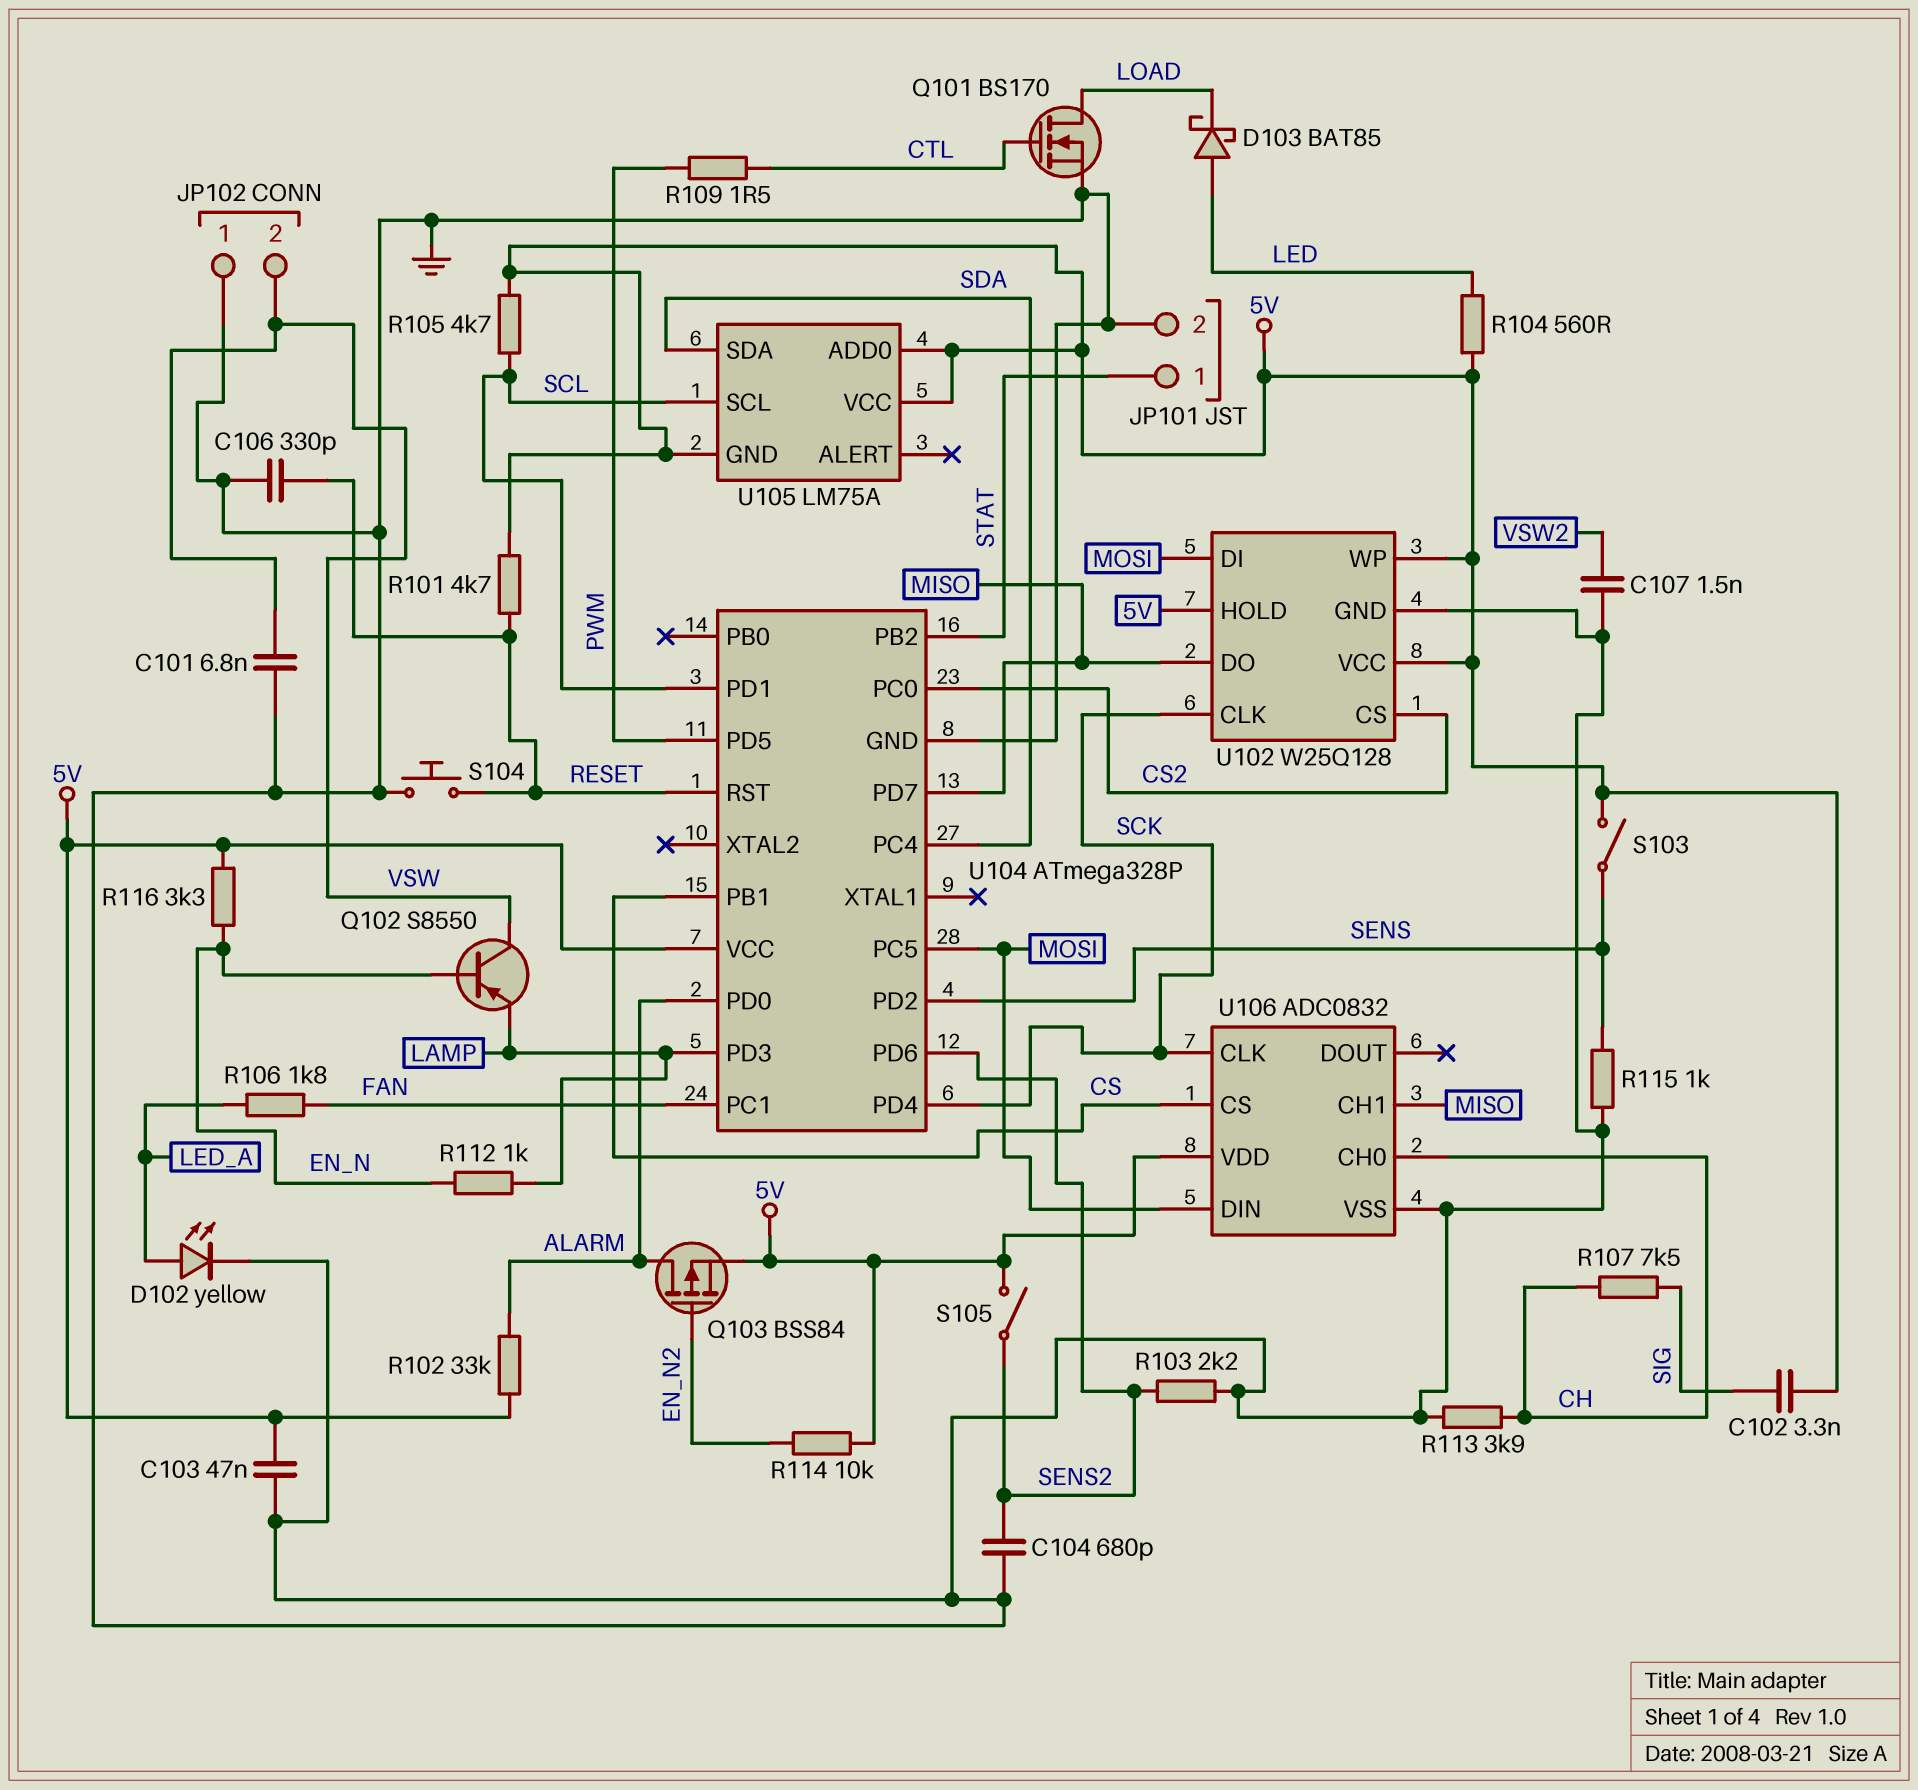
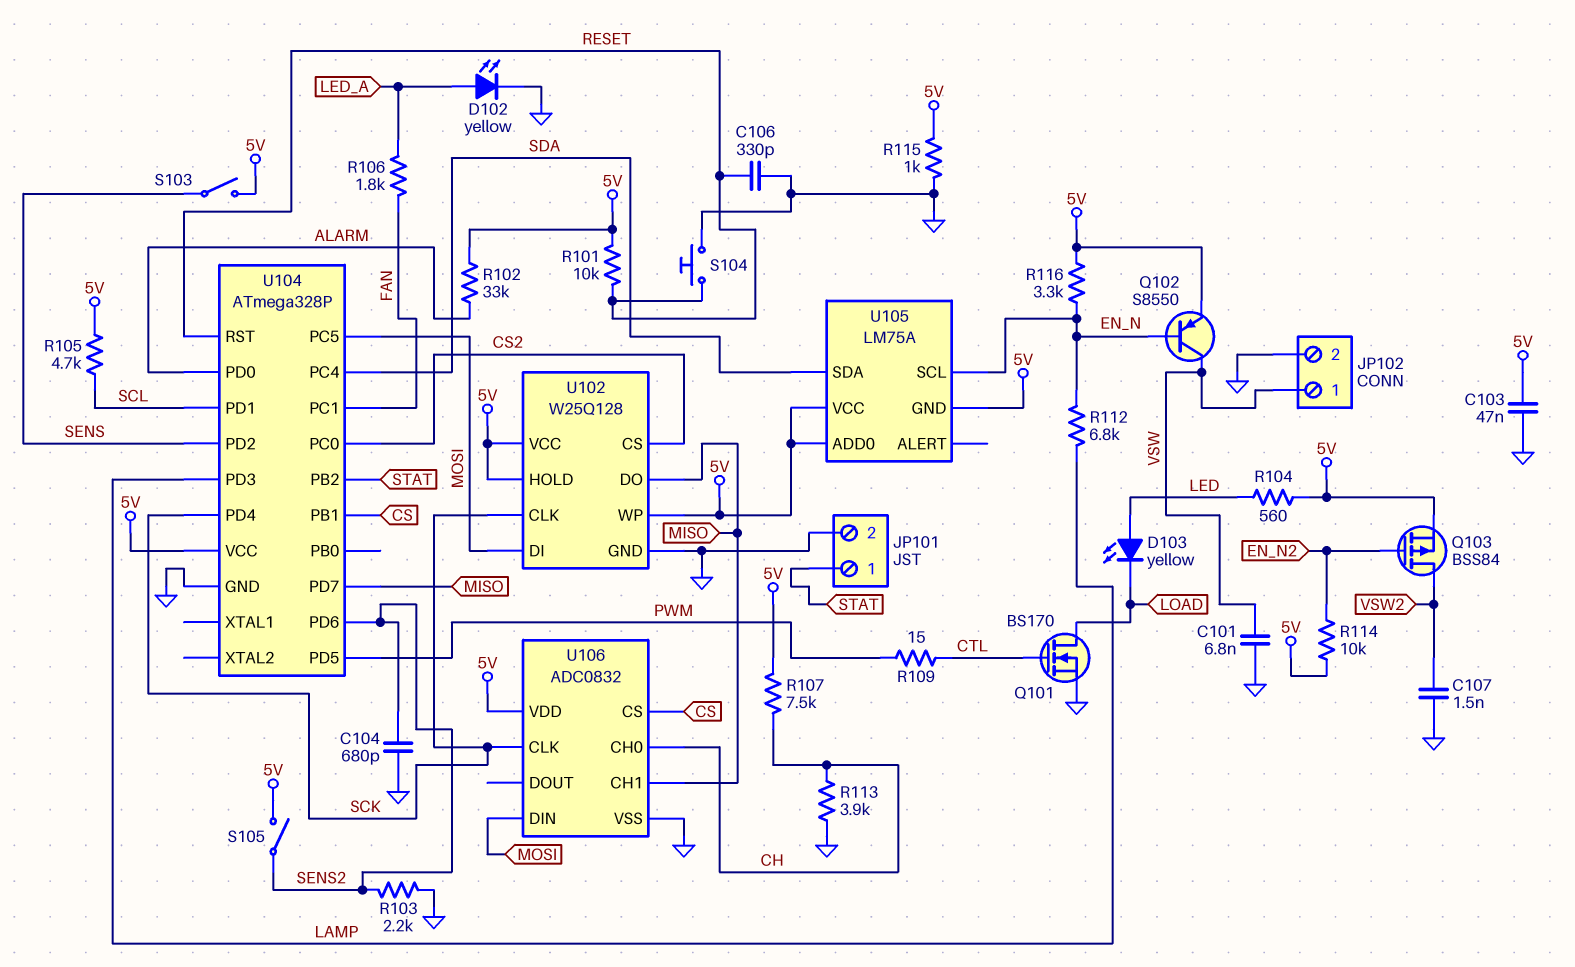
C102: 3.3nF (5V, SIG) -> none
D103: schottky BAT85 (A LED, K LOAD) -> LED yellow (A LED, K LOAD)
JP102 pin 1: GND -> VSW
JP102 pin 2: VSW -> GND
Q102: PNP S8550 (B EN_N, C VSW, E LAMP) -> PNP S8550 (B EN_N, C VSW, E 5V)
Q103: PMOS BSS84 (G EN_N2, D ALARM, S 5V) -> PMOS BSS84 (G EN_N2, D VSW2, S 5V)
R101: 4.7k (5V, RESET) -> 10k (5V, RESET)
R107: 7.5k (CH, SIG) -> 7.5k (5V, CH)
R109: 1.5 (CTL, PWM) -> 15 (CTL, PWM)
R112: 1k (EN_N, LAMP) -> 6.8k (EN_N, LAMP)
R115: 1k (GND, SENS) -> 1k (5V, GND)
U105 pin SCL: SCL -> EN_N

